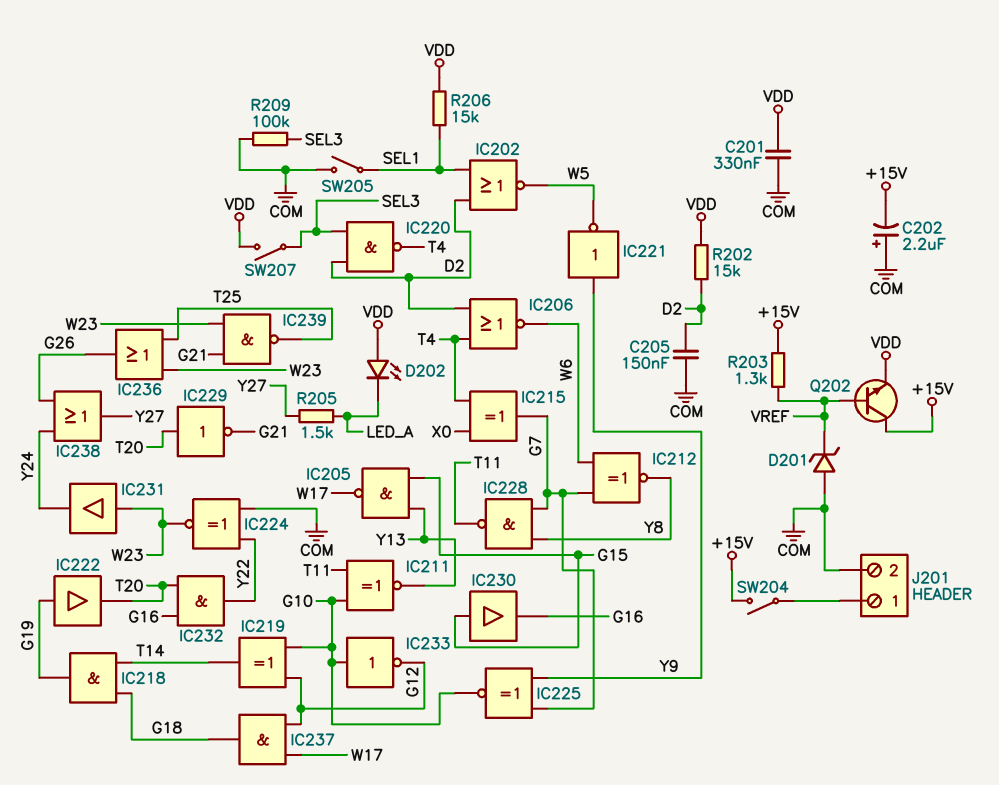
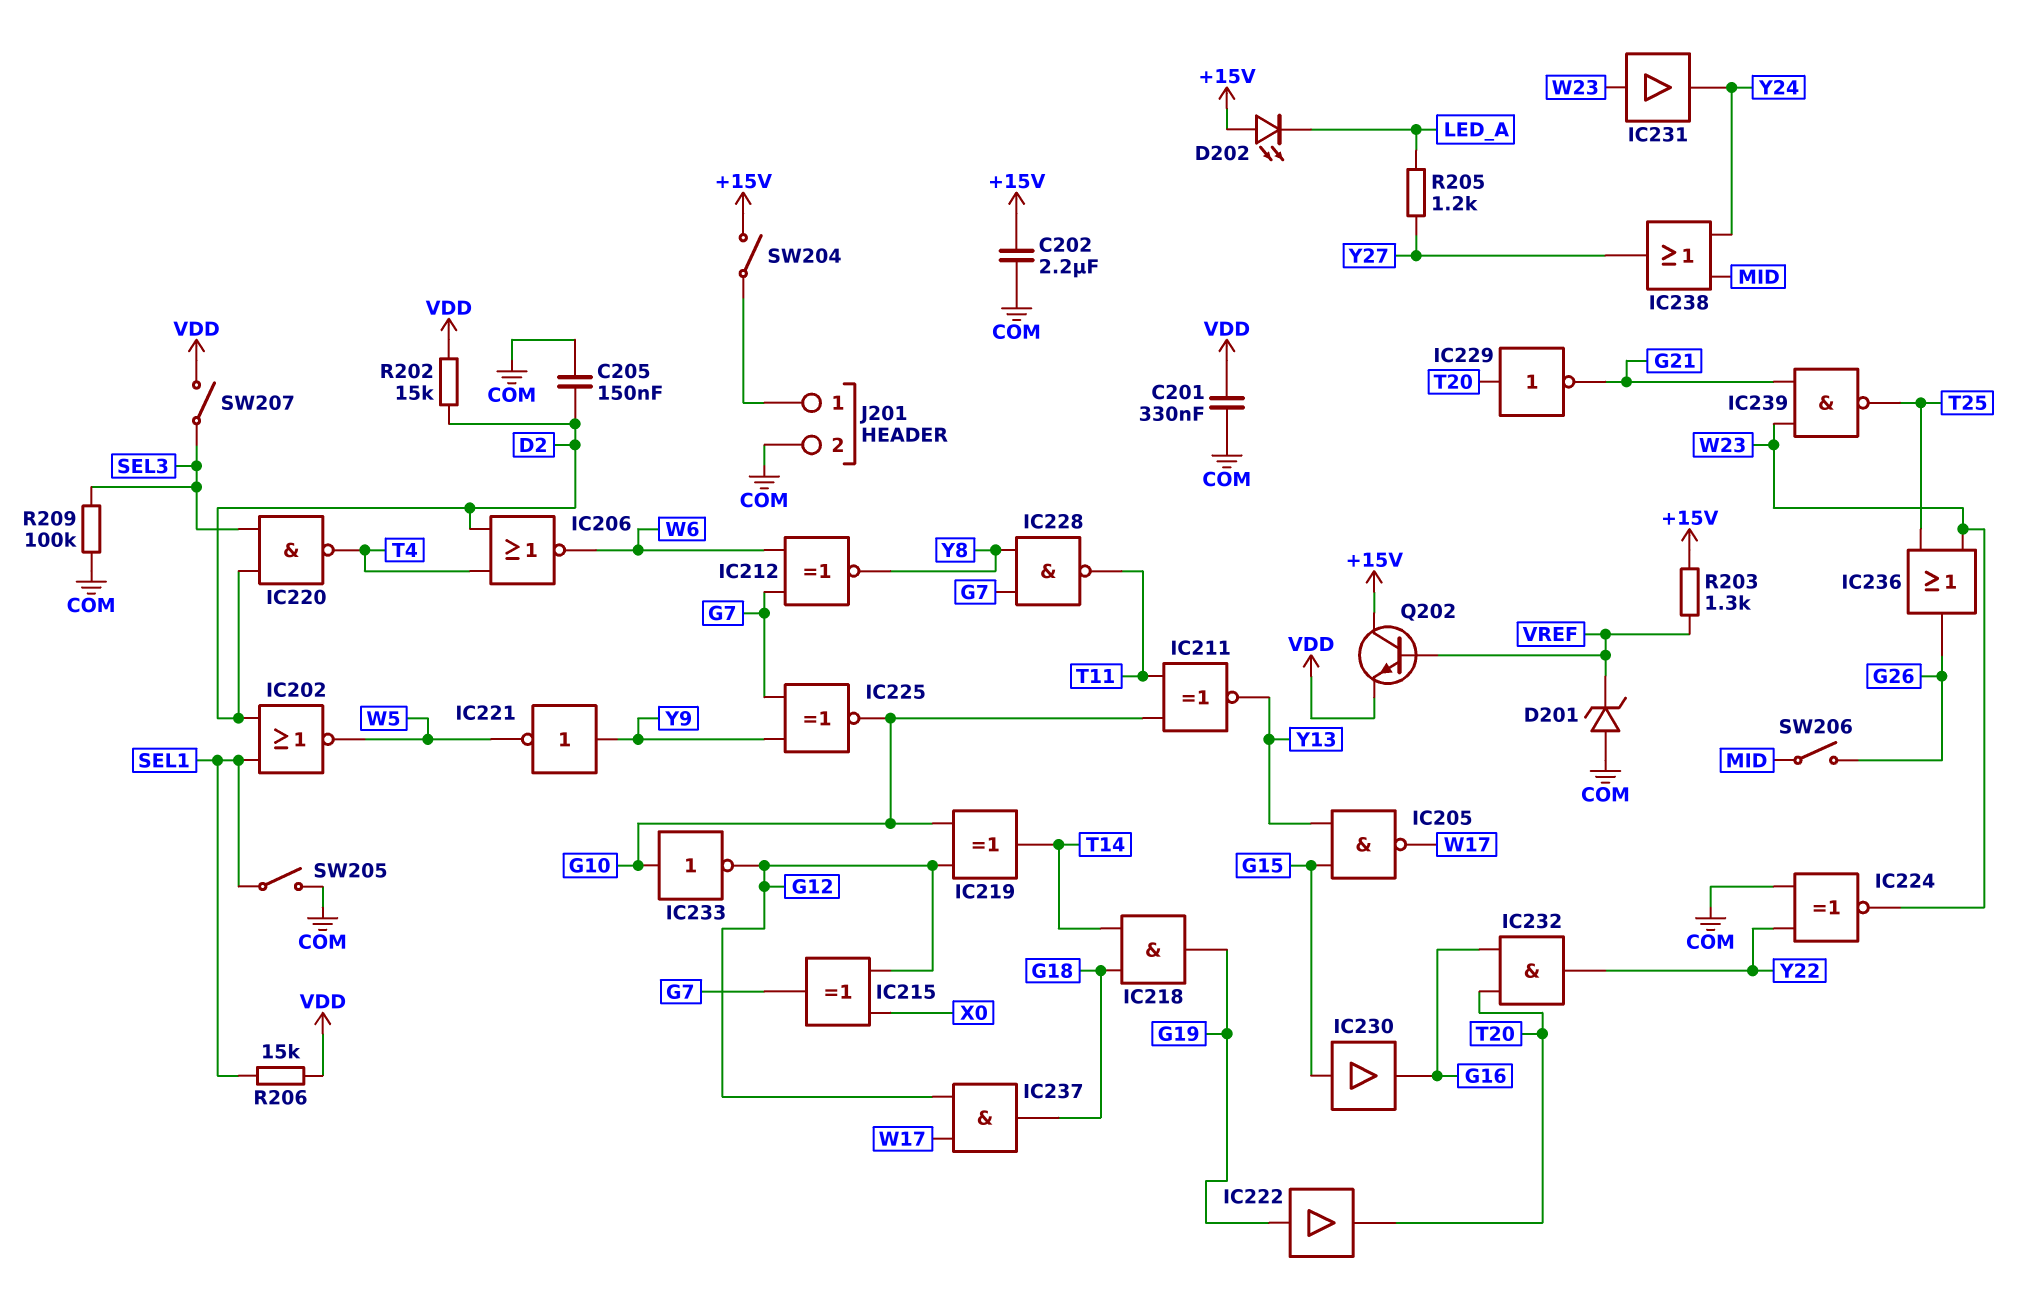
C202: 2.2uF (plus COM, minus +15V) -> 2.2uF (+15V, COM)
D202: LED (A VDD, K LED_A) -> LED (A +15V, K LED_A)
IC215: XOR (in T4, in X0, out G7) -> XOR (in G12, in X0, out G7)
IC238: OR (in G26, in Y24, out Y27) -> OR (in MID, in Y24, out Y27)
R205: 1.5k (LED_A, Y27) -> 1.2k (LED_A, Y27)
SW206: none -> switch (G26, MID)

